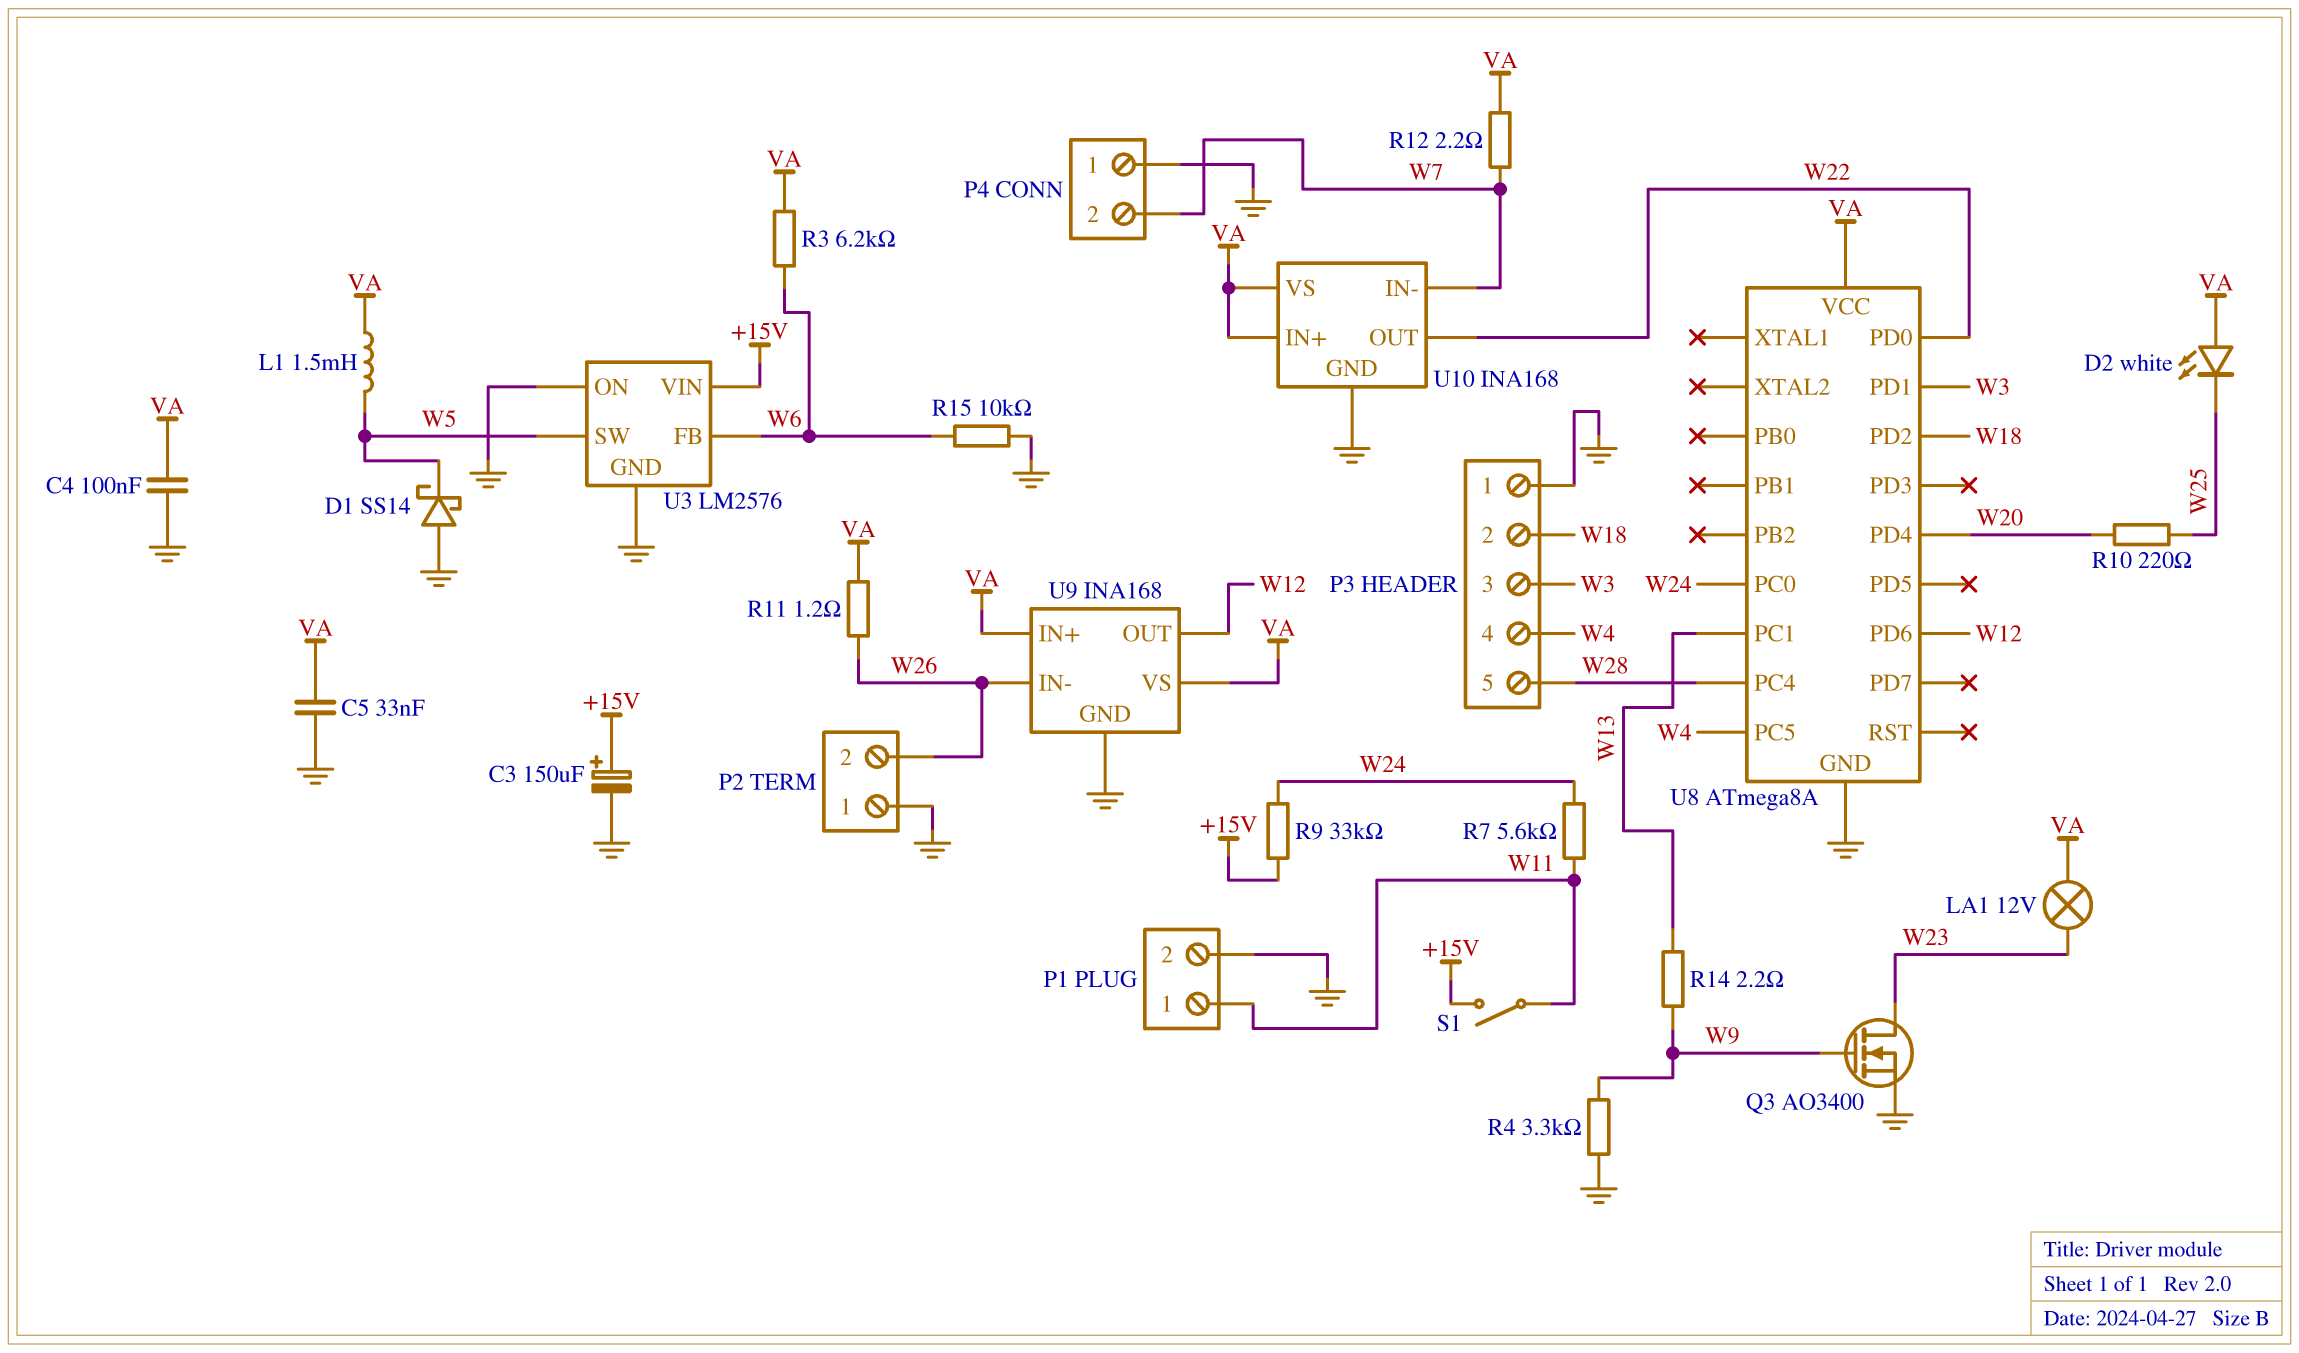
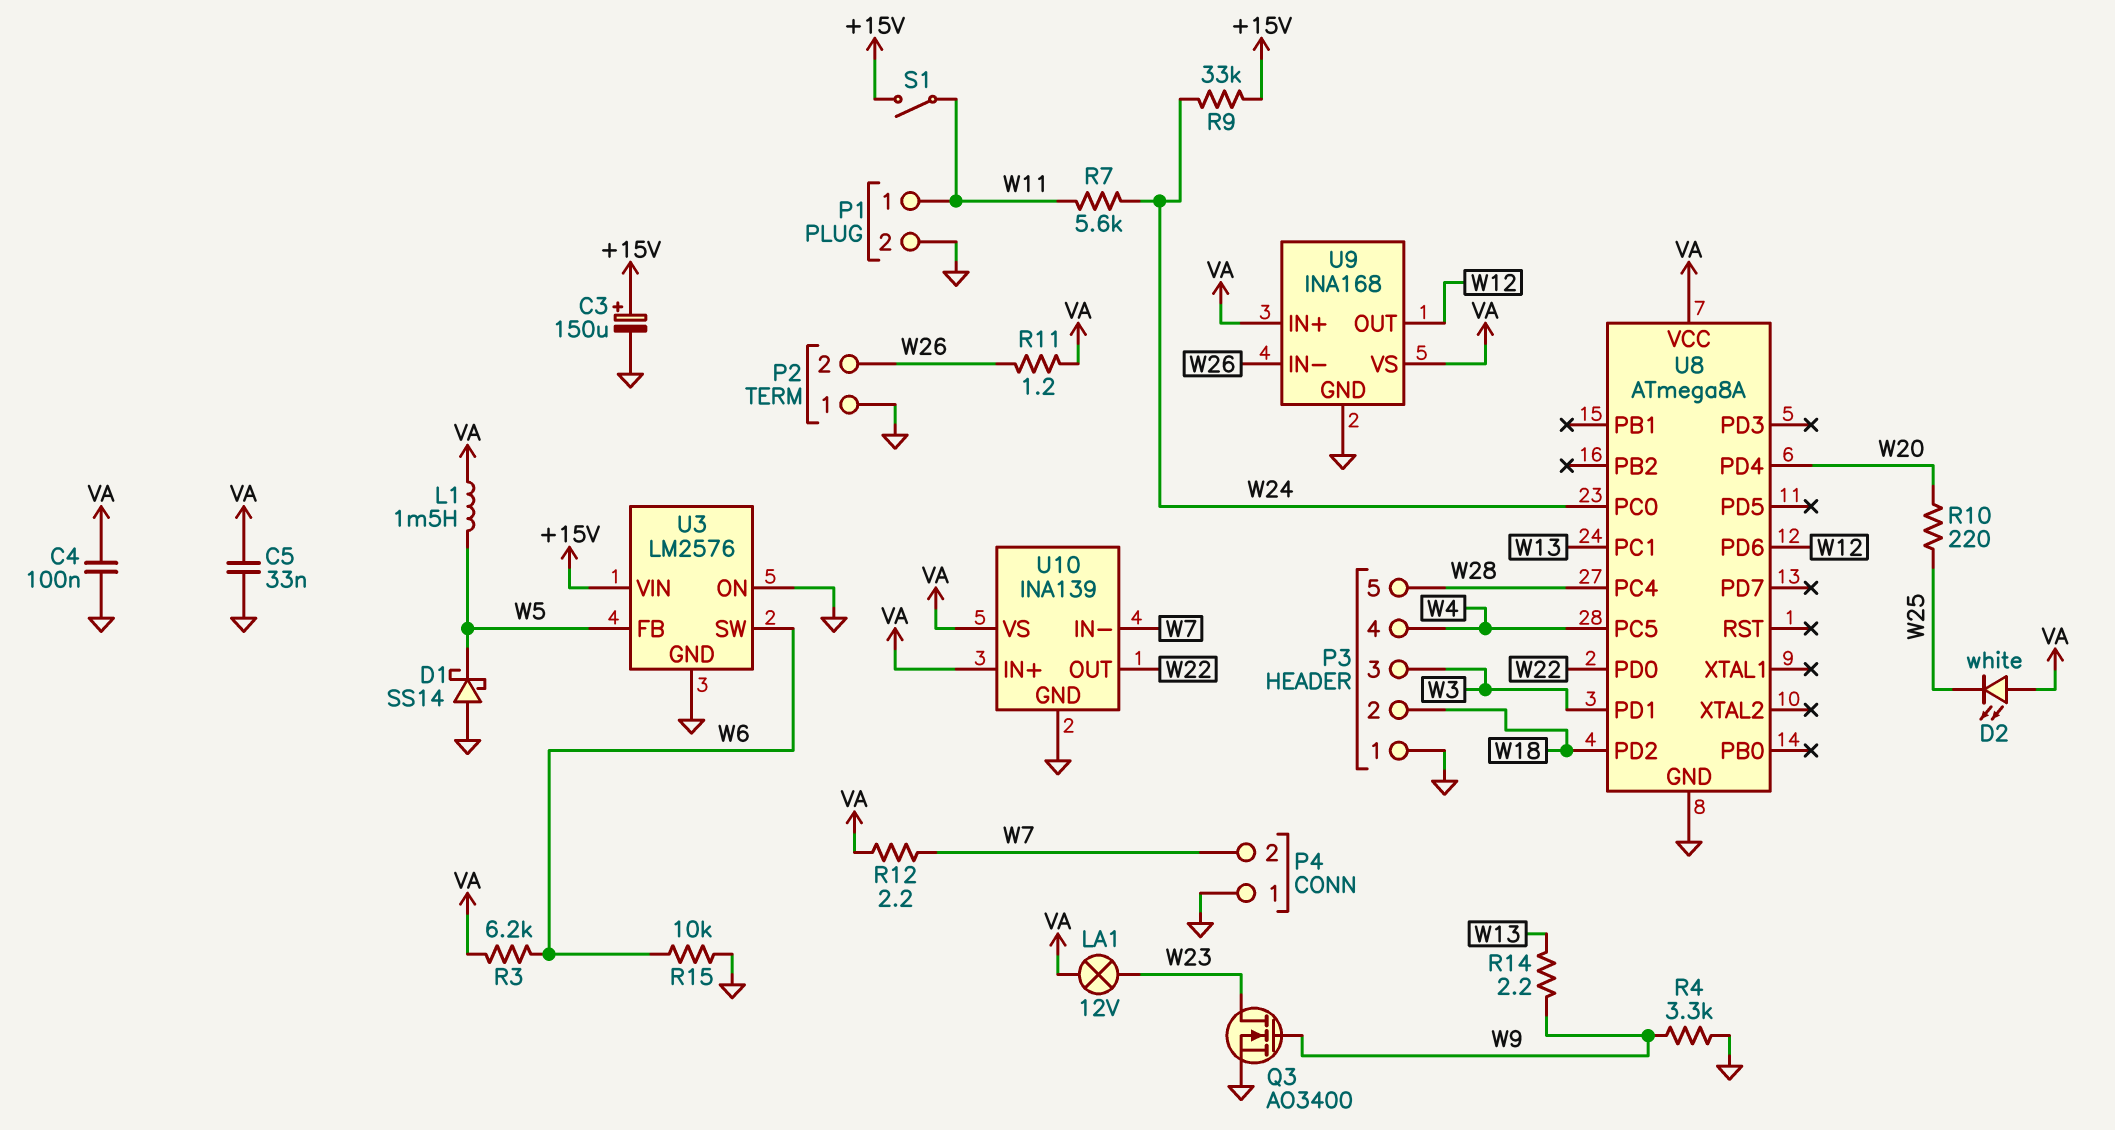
U3 pin FB: W6 -> W5
U3 pin SW: W5 -> W6
U10: INA168 -> INA139

